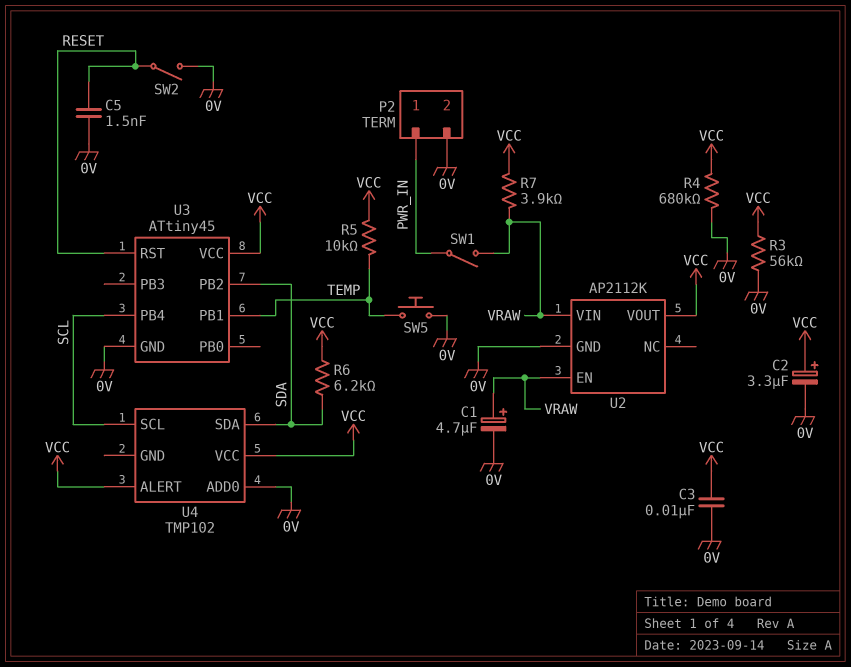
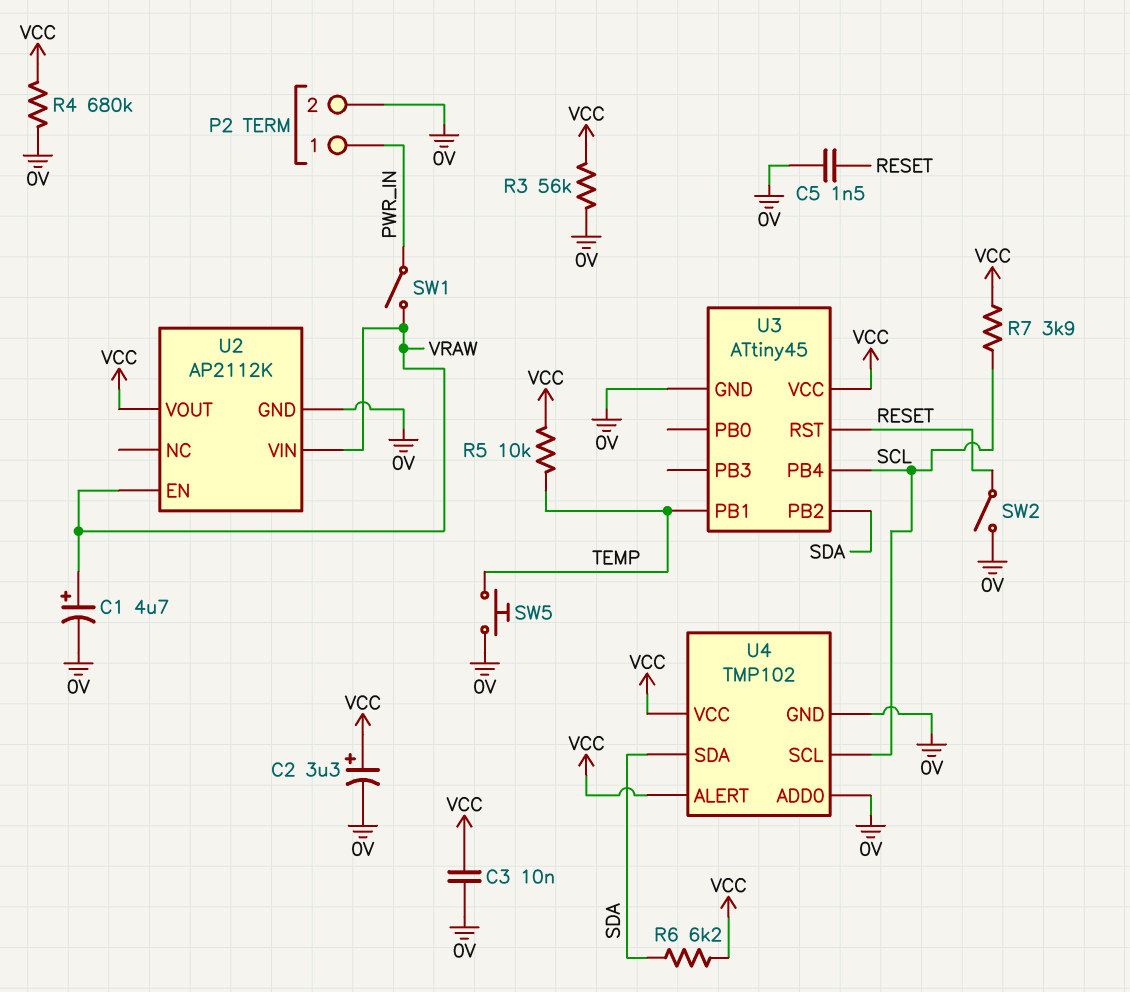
R7: 3.9k (VCC, VRAW) -> 3.9k (SCL, VCC)
U4 pin GND: none -> 0V

